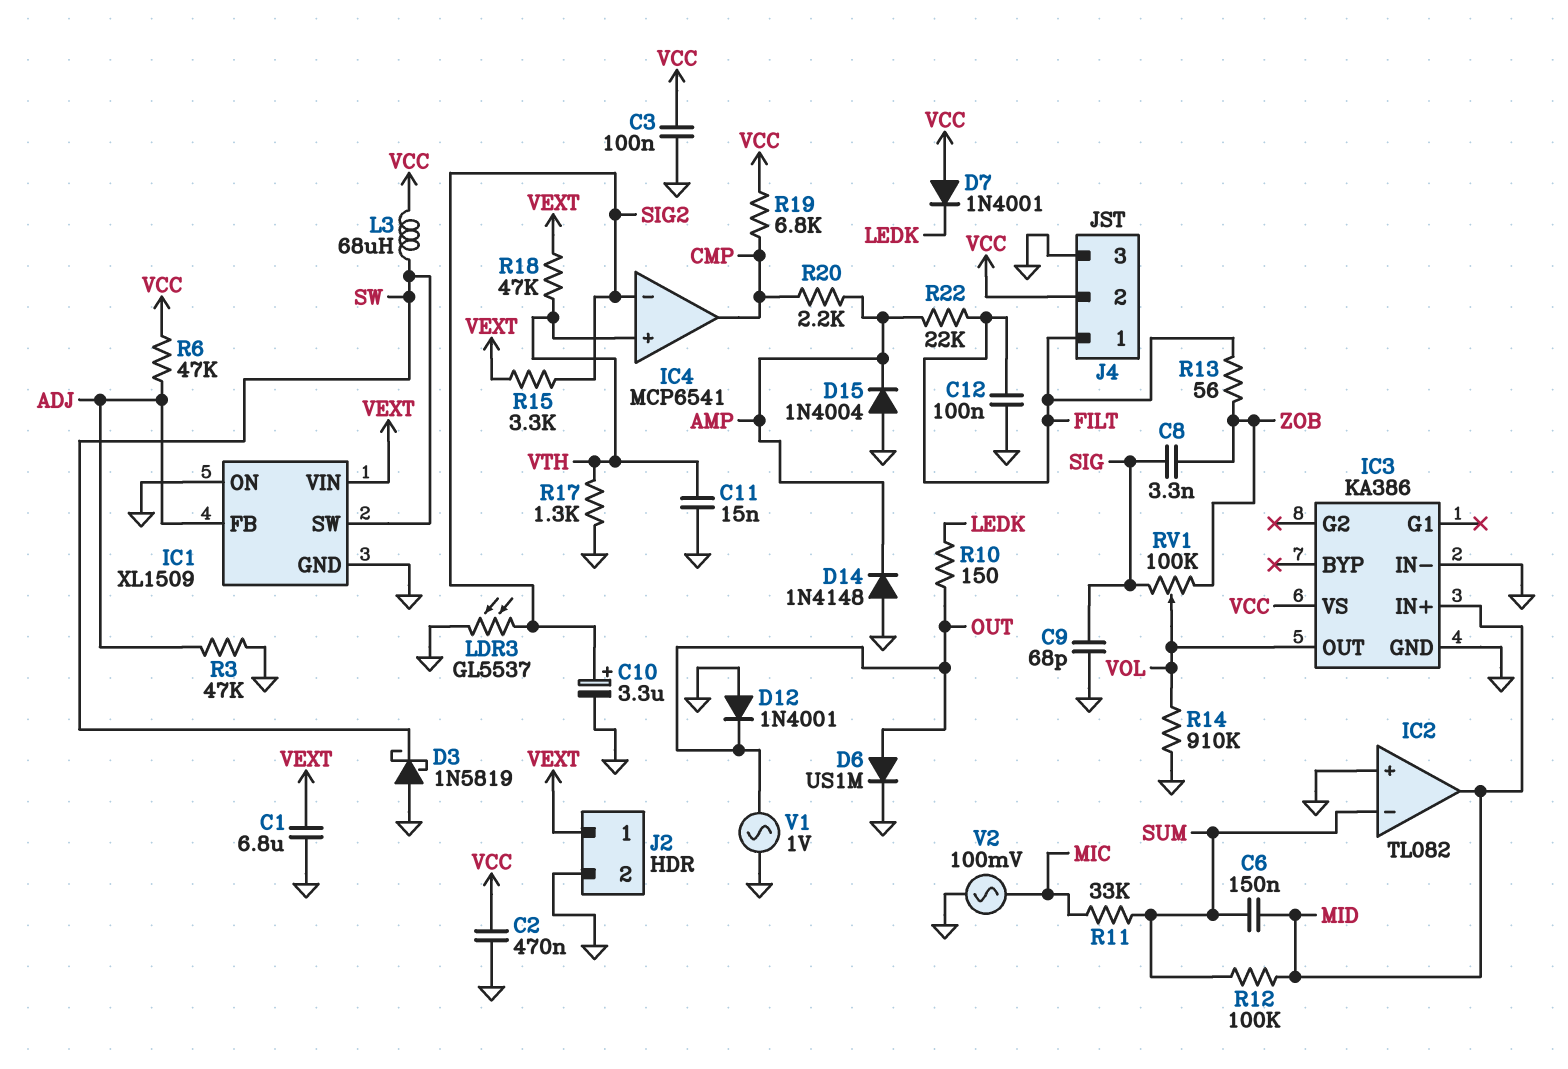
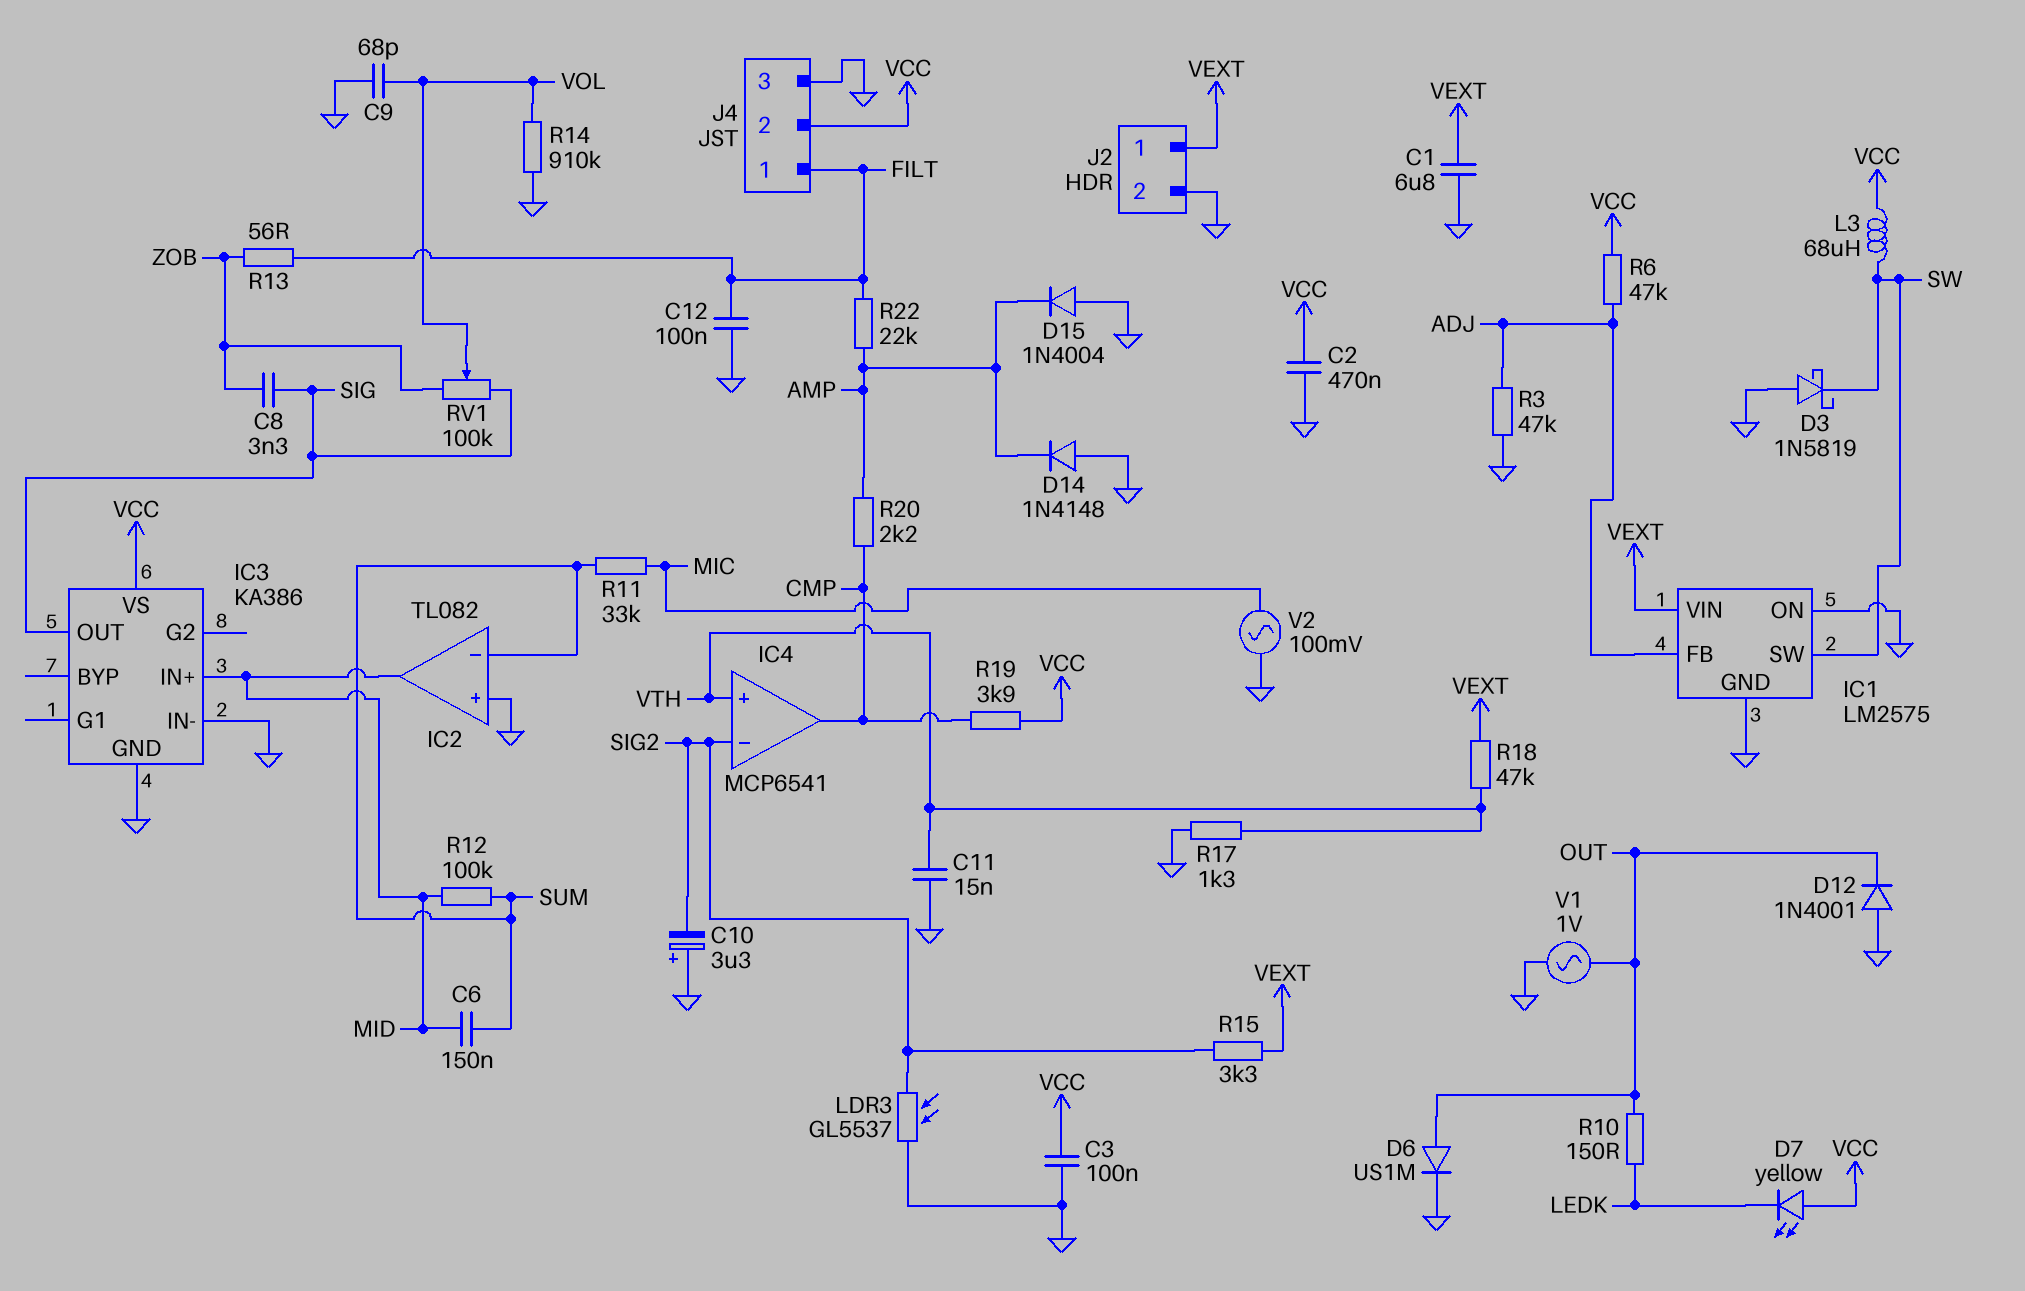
C9: 68pF (GND, SIG) -> 68pF (GND, VOL)
C10: 3.3uF (plus SIG2, minus GND) -> 3.3uF (plus GND, minus SIG2)
D7: diode 1N4001 (A VCC, K LEDK) -> LED yellow (A VCC, K LEDK)
IC1: XL1509 -> LM2575
IC3 pin OUT: VOL -> SIG
R19: 6.8k (CMP, VCC) -> 3.9k (CMP, VCC)

